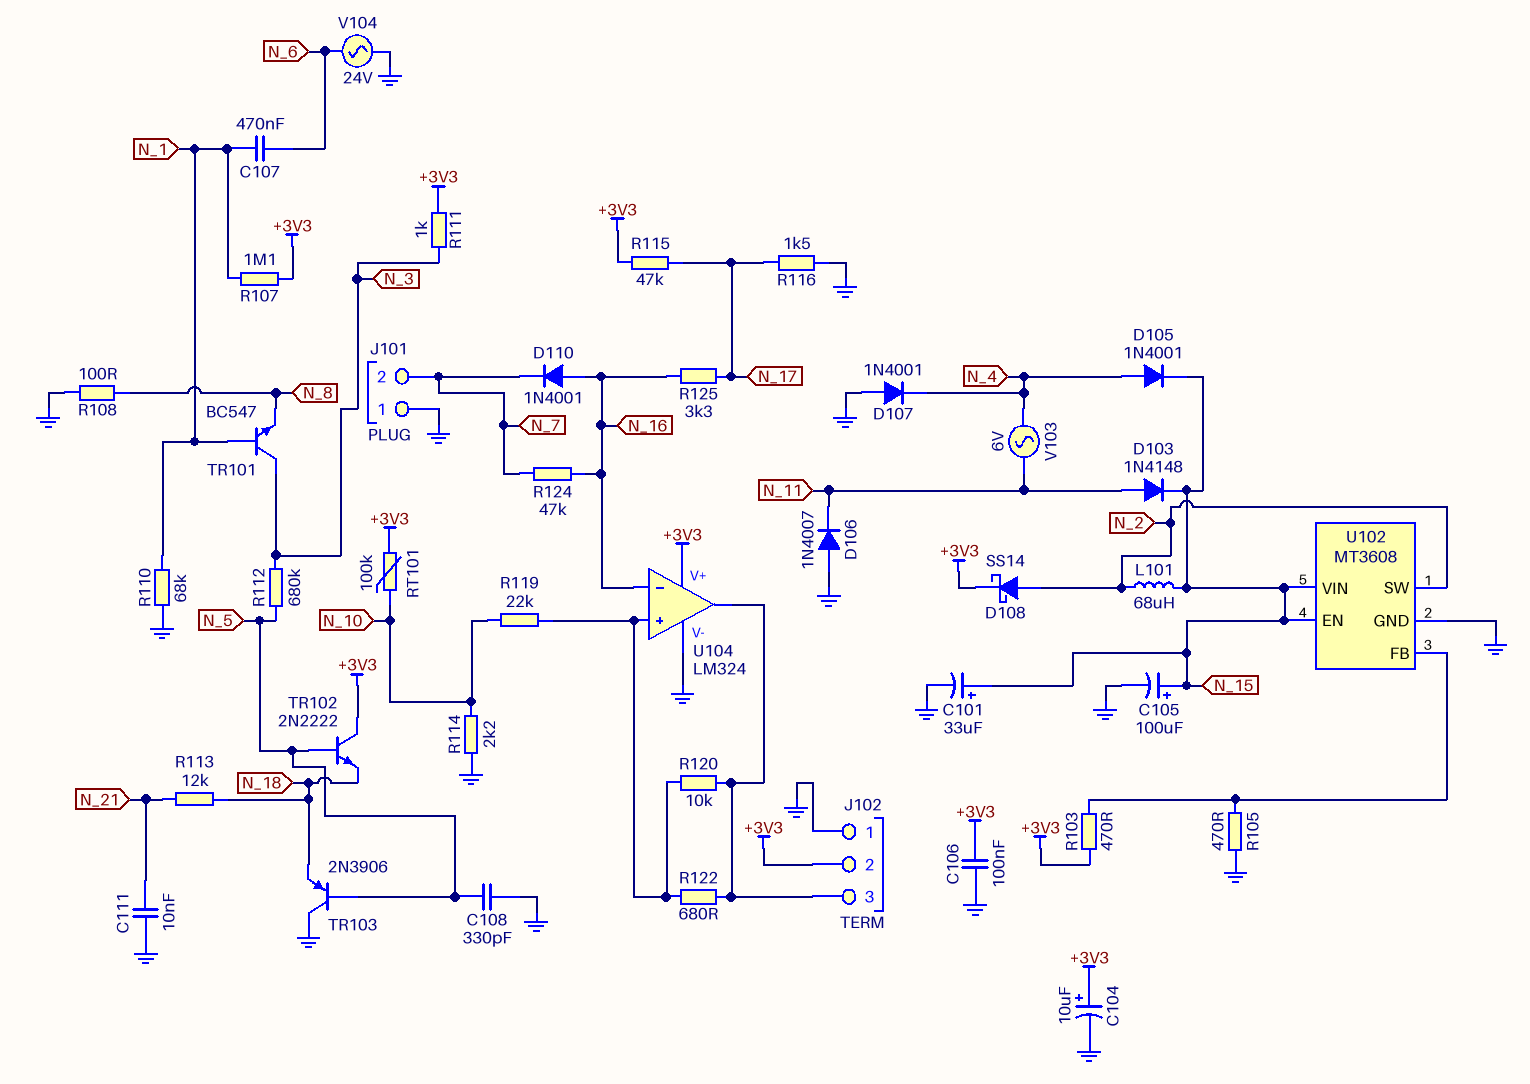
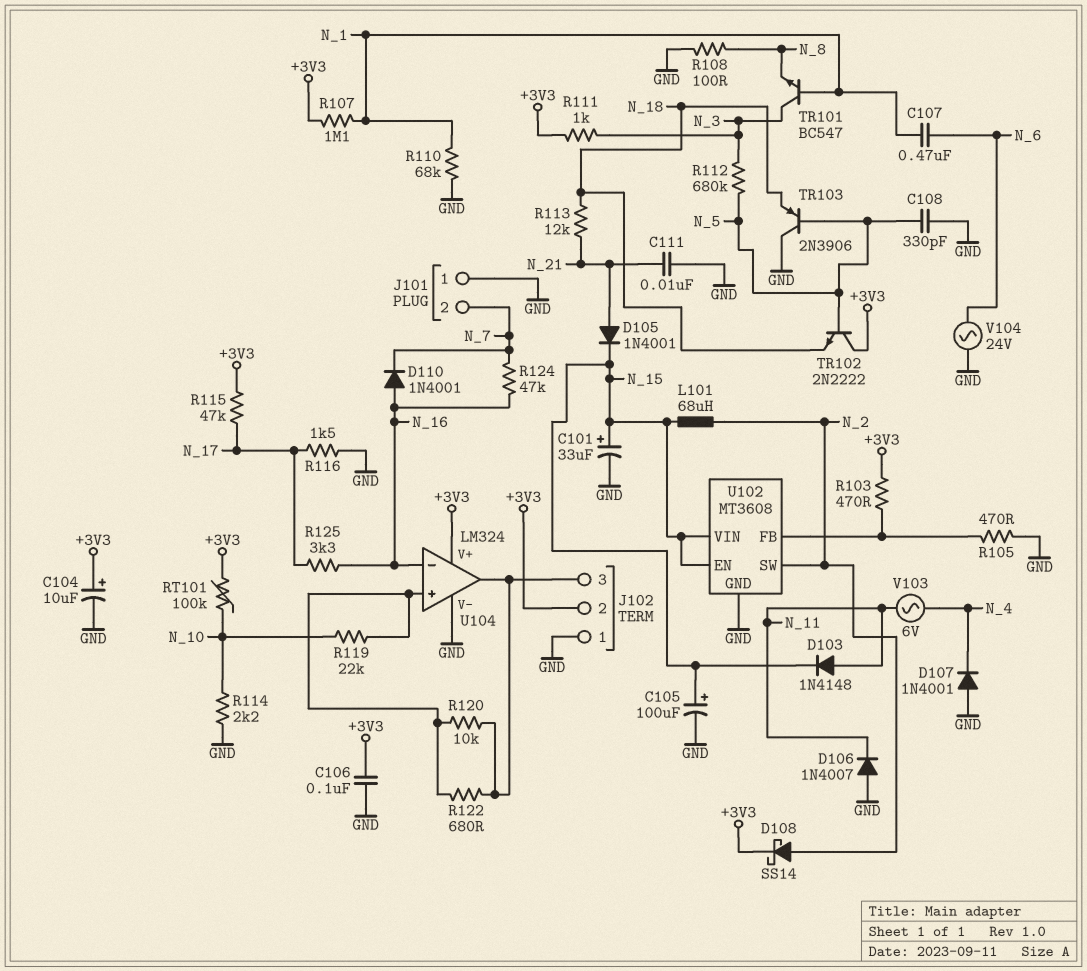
D105: diode 1N4001 (A N_4, K N_15) -> diode 1N4001 (A N_21, K N_15)

